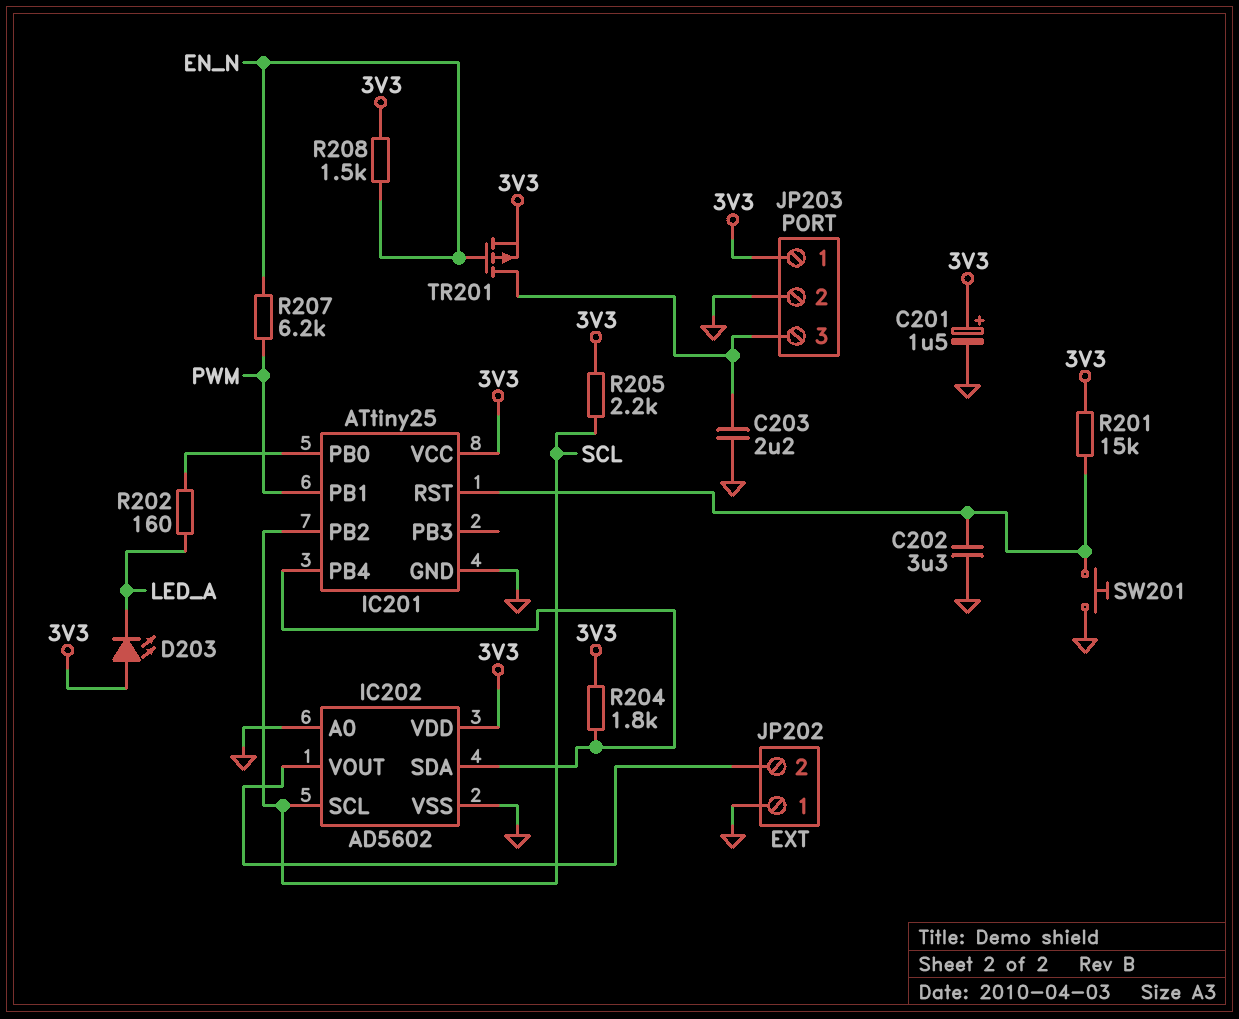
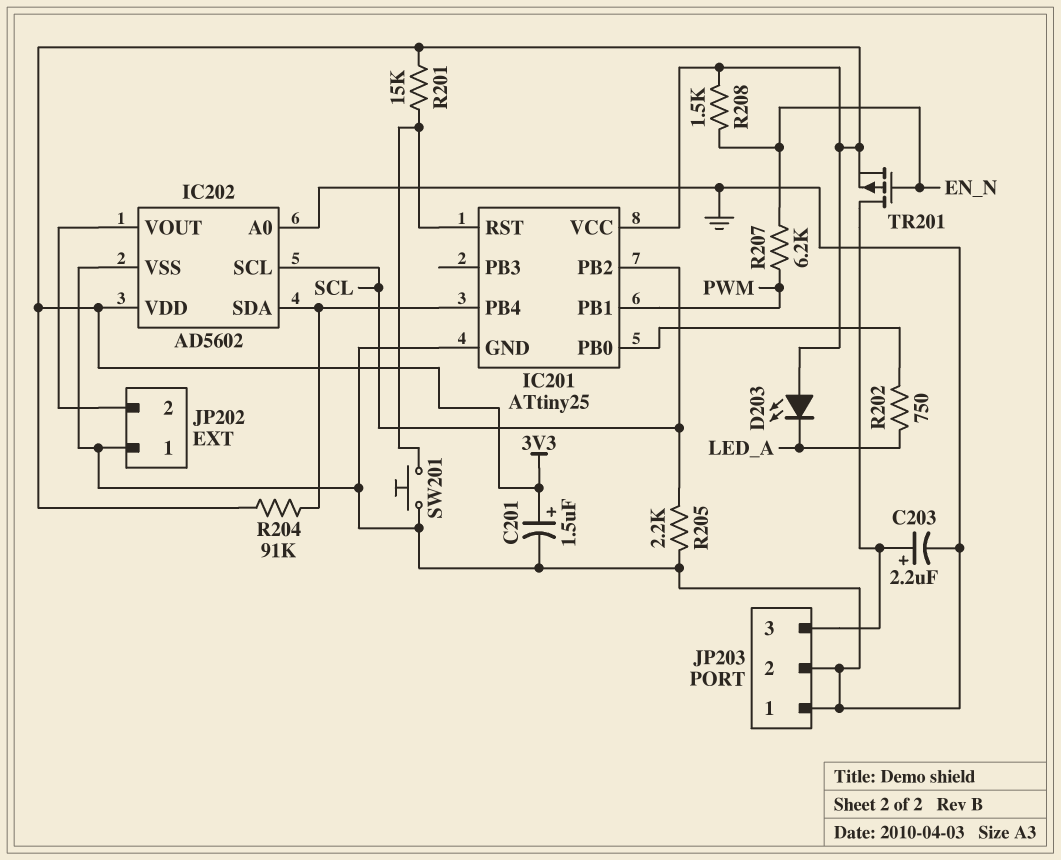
C202: 3.3uF (GND, IC201/RST) -> none
C203: 2.2uF (GND, JP203/3) -> 2.2uF (plus JP203/3, minus GND)
JP203 pin 1: 3V3 -> GND
R202: 160 (IC201/PB0, LED_A) -> 750 (IC201/PB0, LED_A)
R204: 1.8k (3V3, IC201/PB4) -> 91k (3V3, IC201/PB4)
R205: 2.2k (3V3, SCL) -> 2.2k (GND, SCL)

